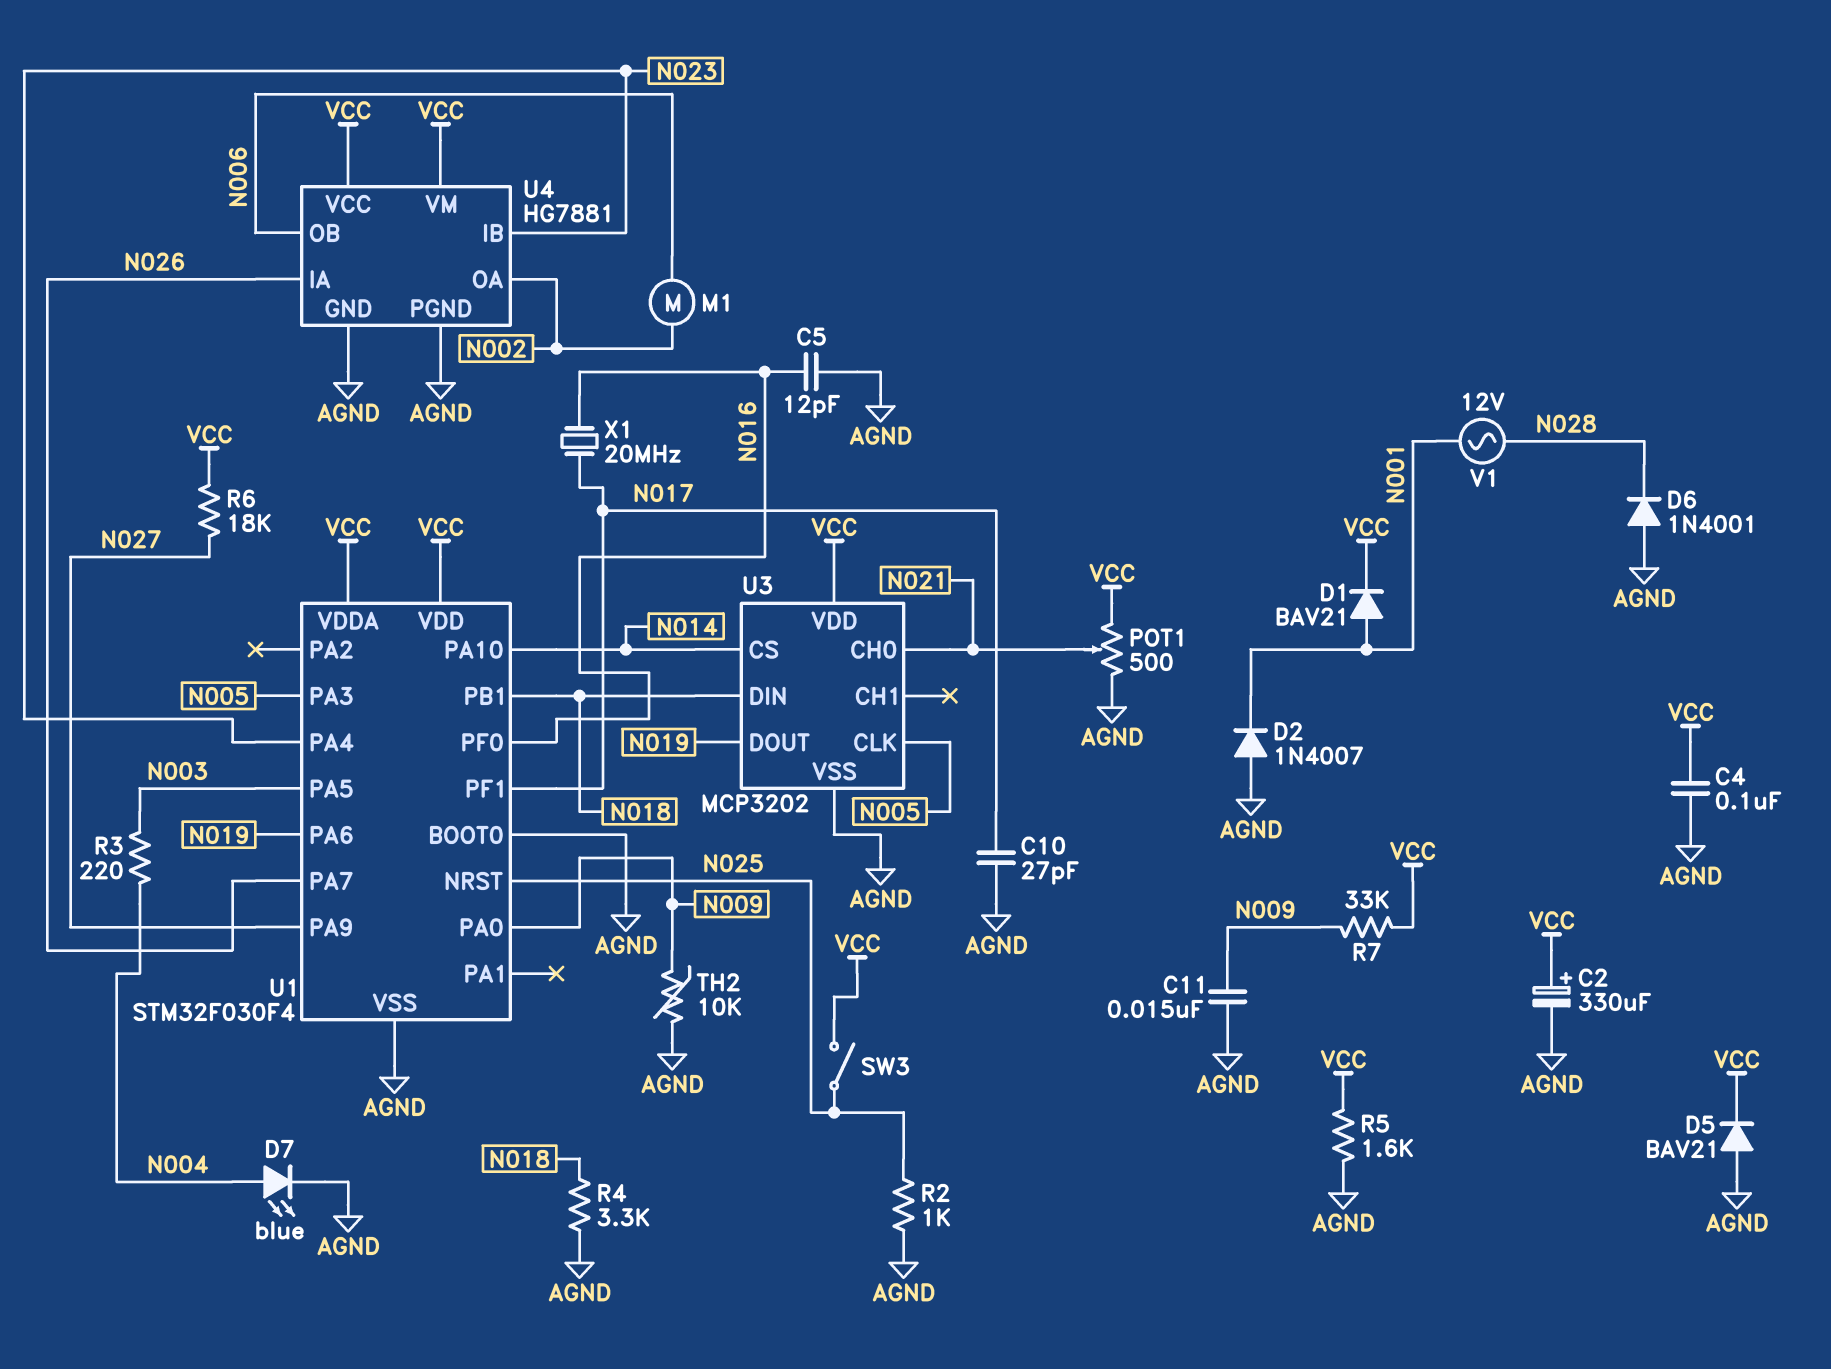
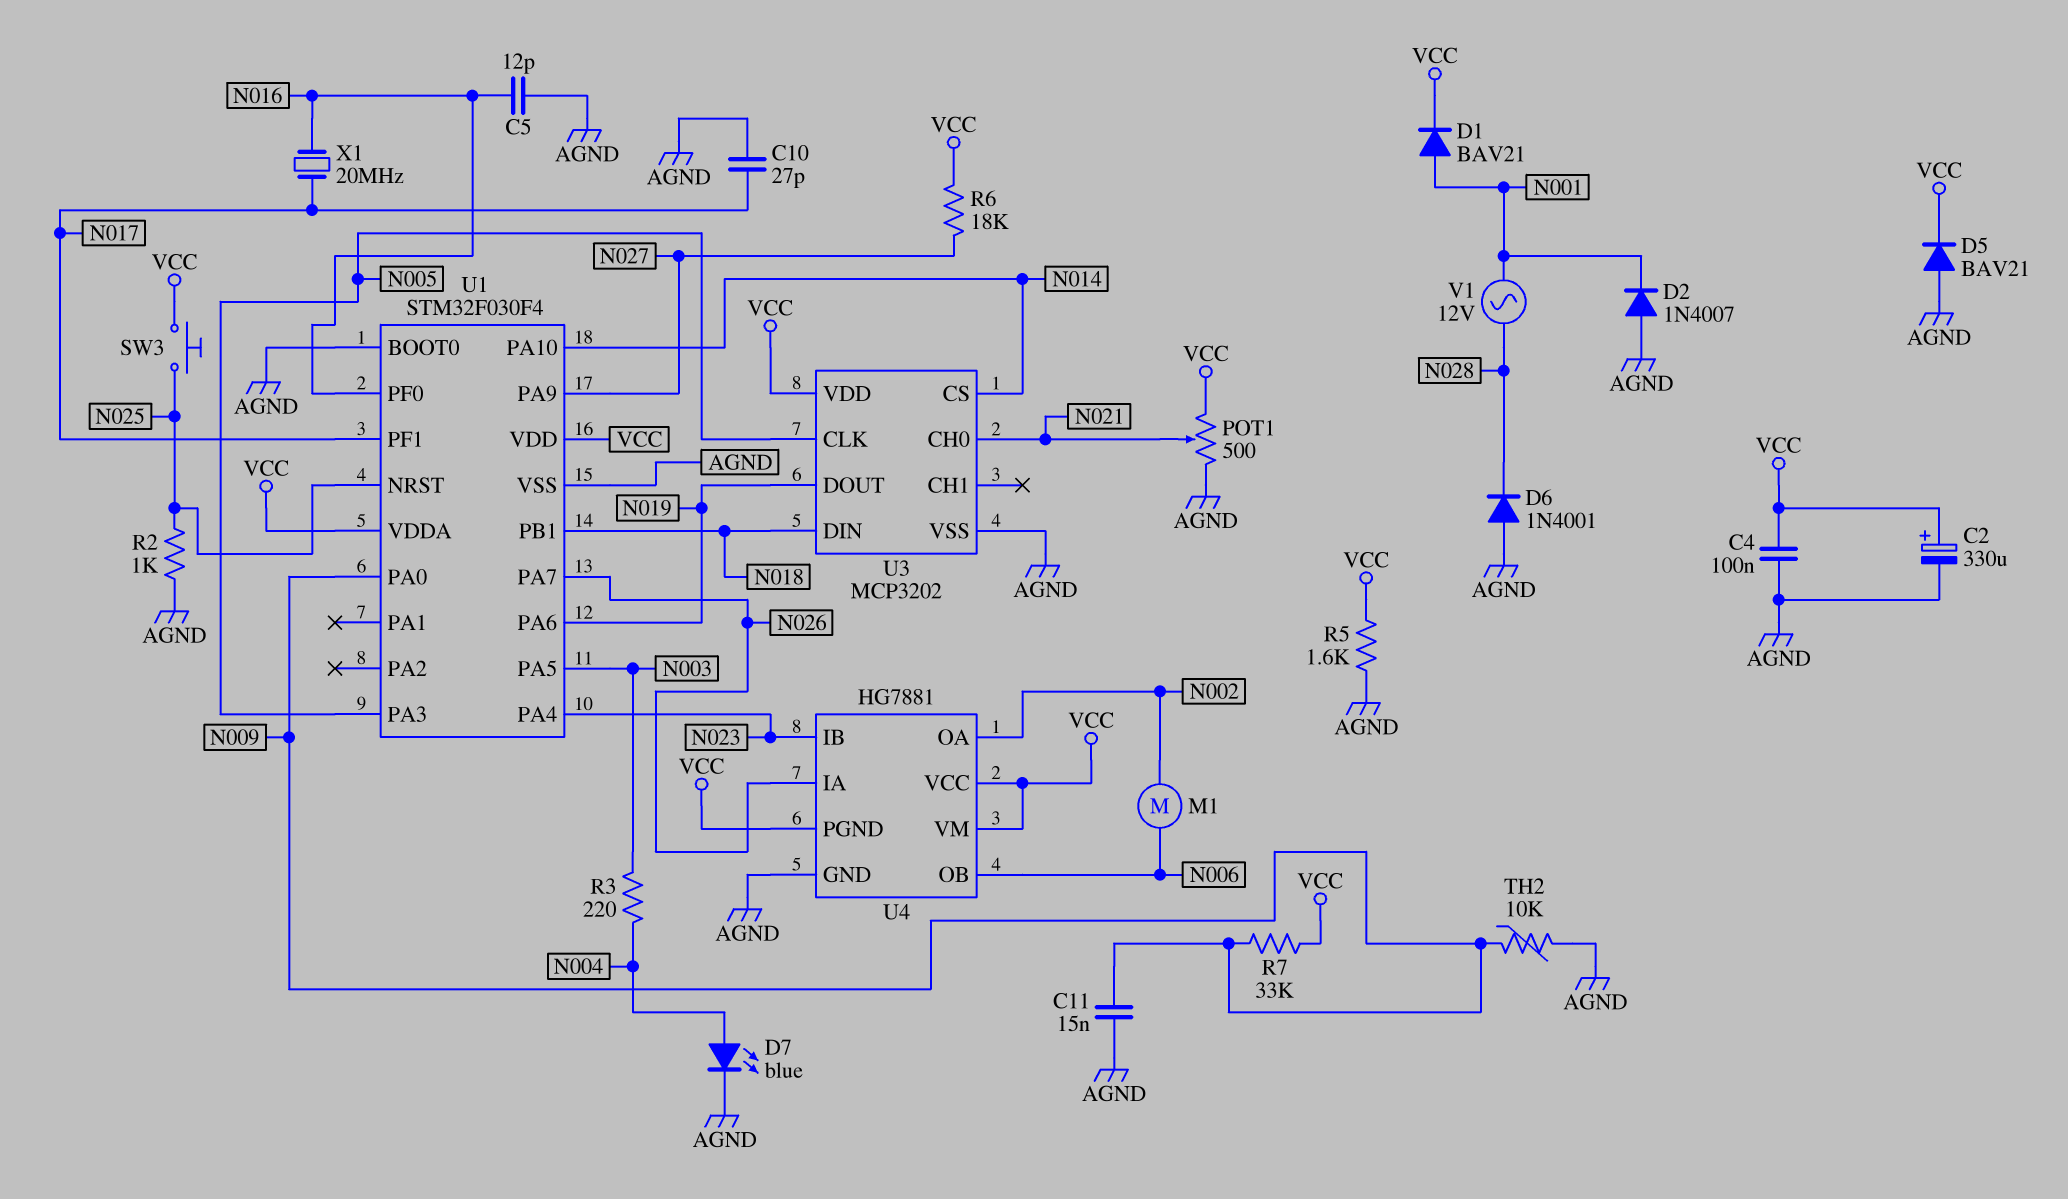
R4: 3.3k (AGND, N018) -> none
SW3: switch (N025, VCC) -> button (N025, VCC)
U4 pin PGND: AGND -> VCC

